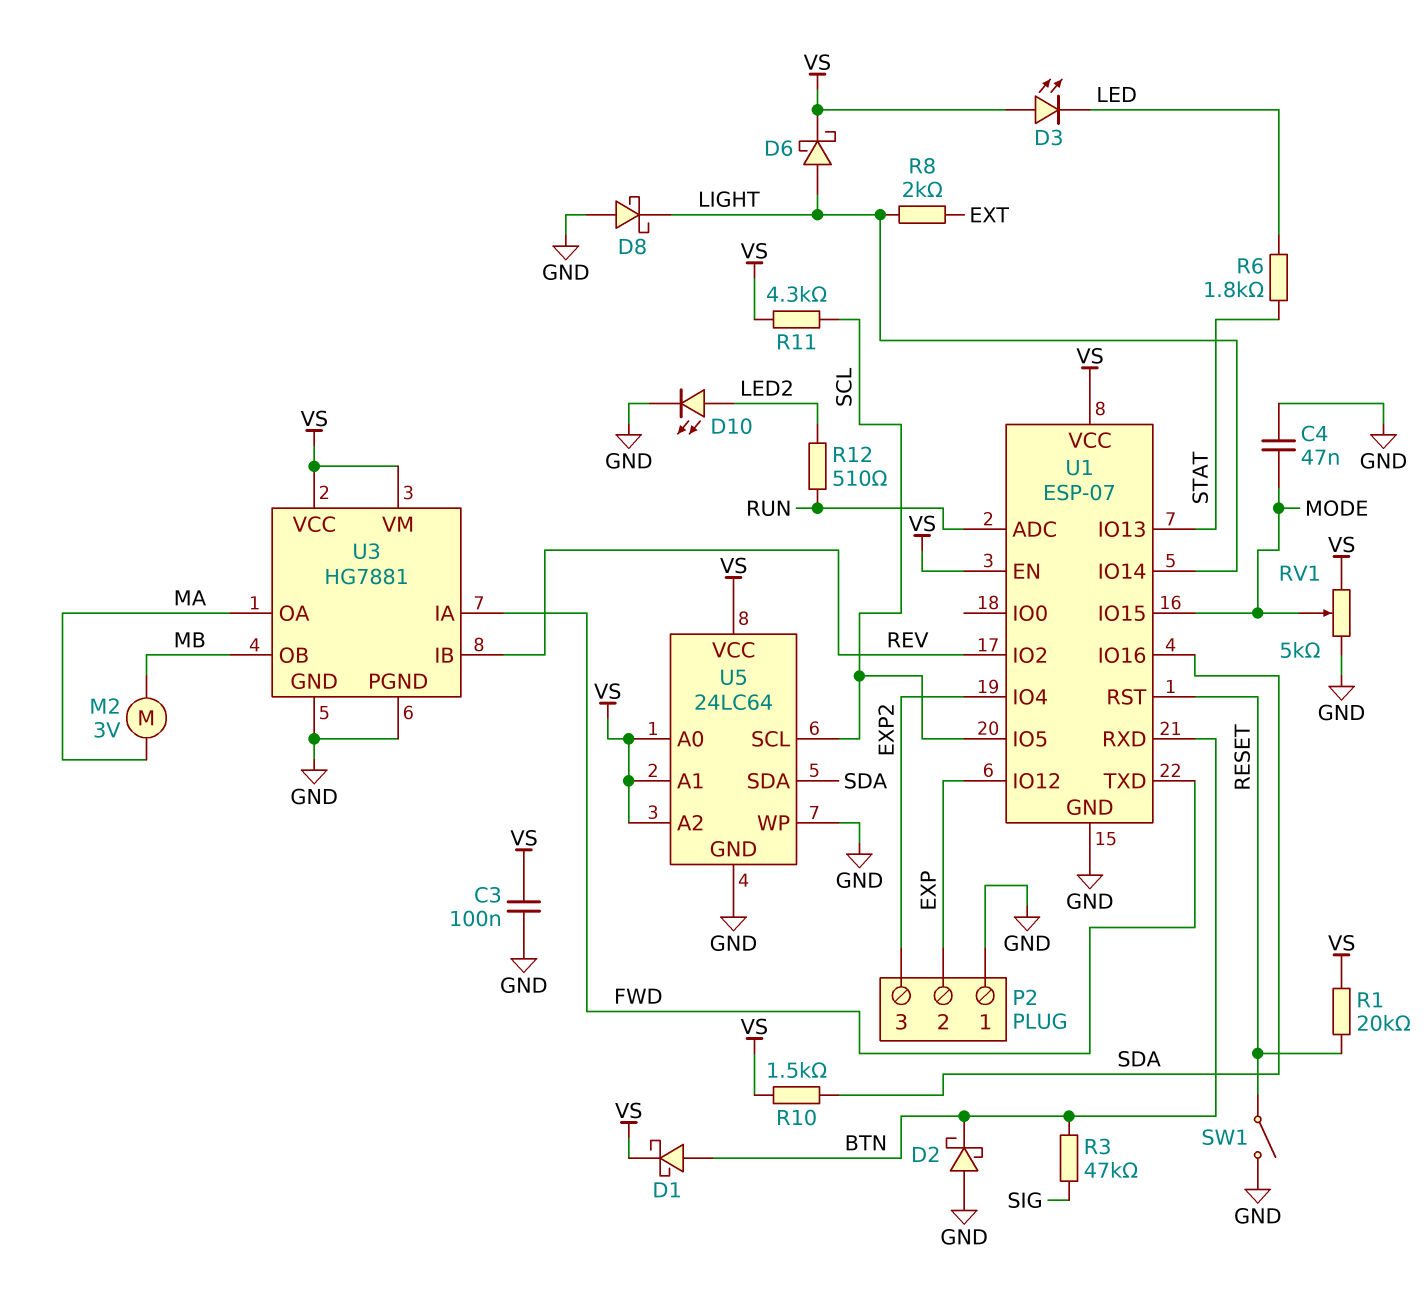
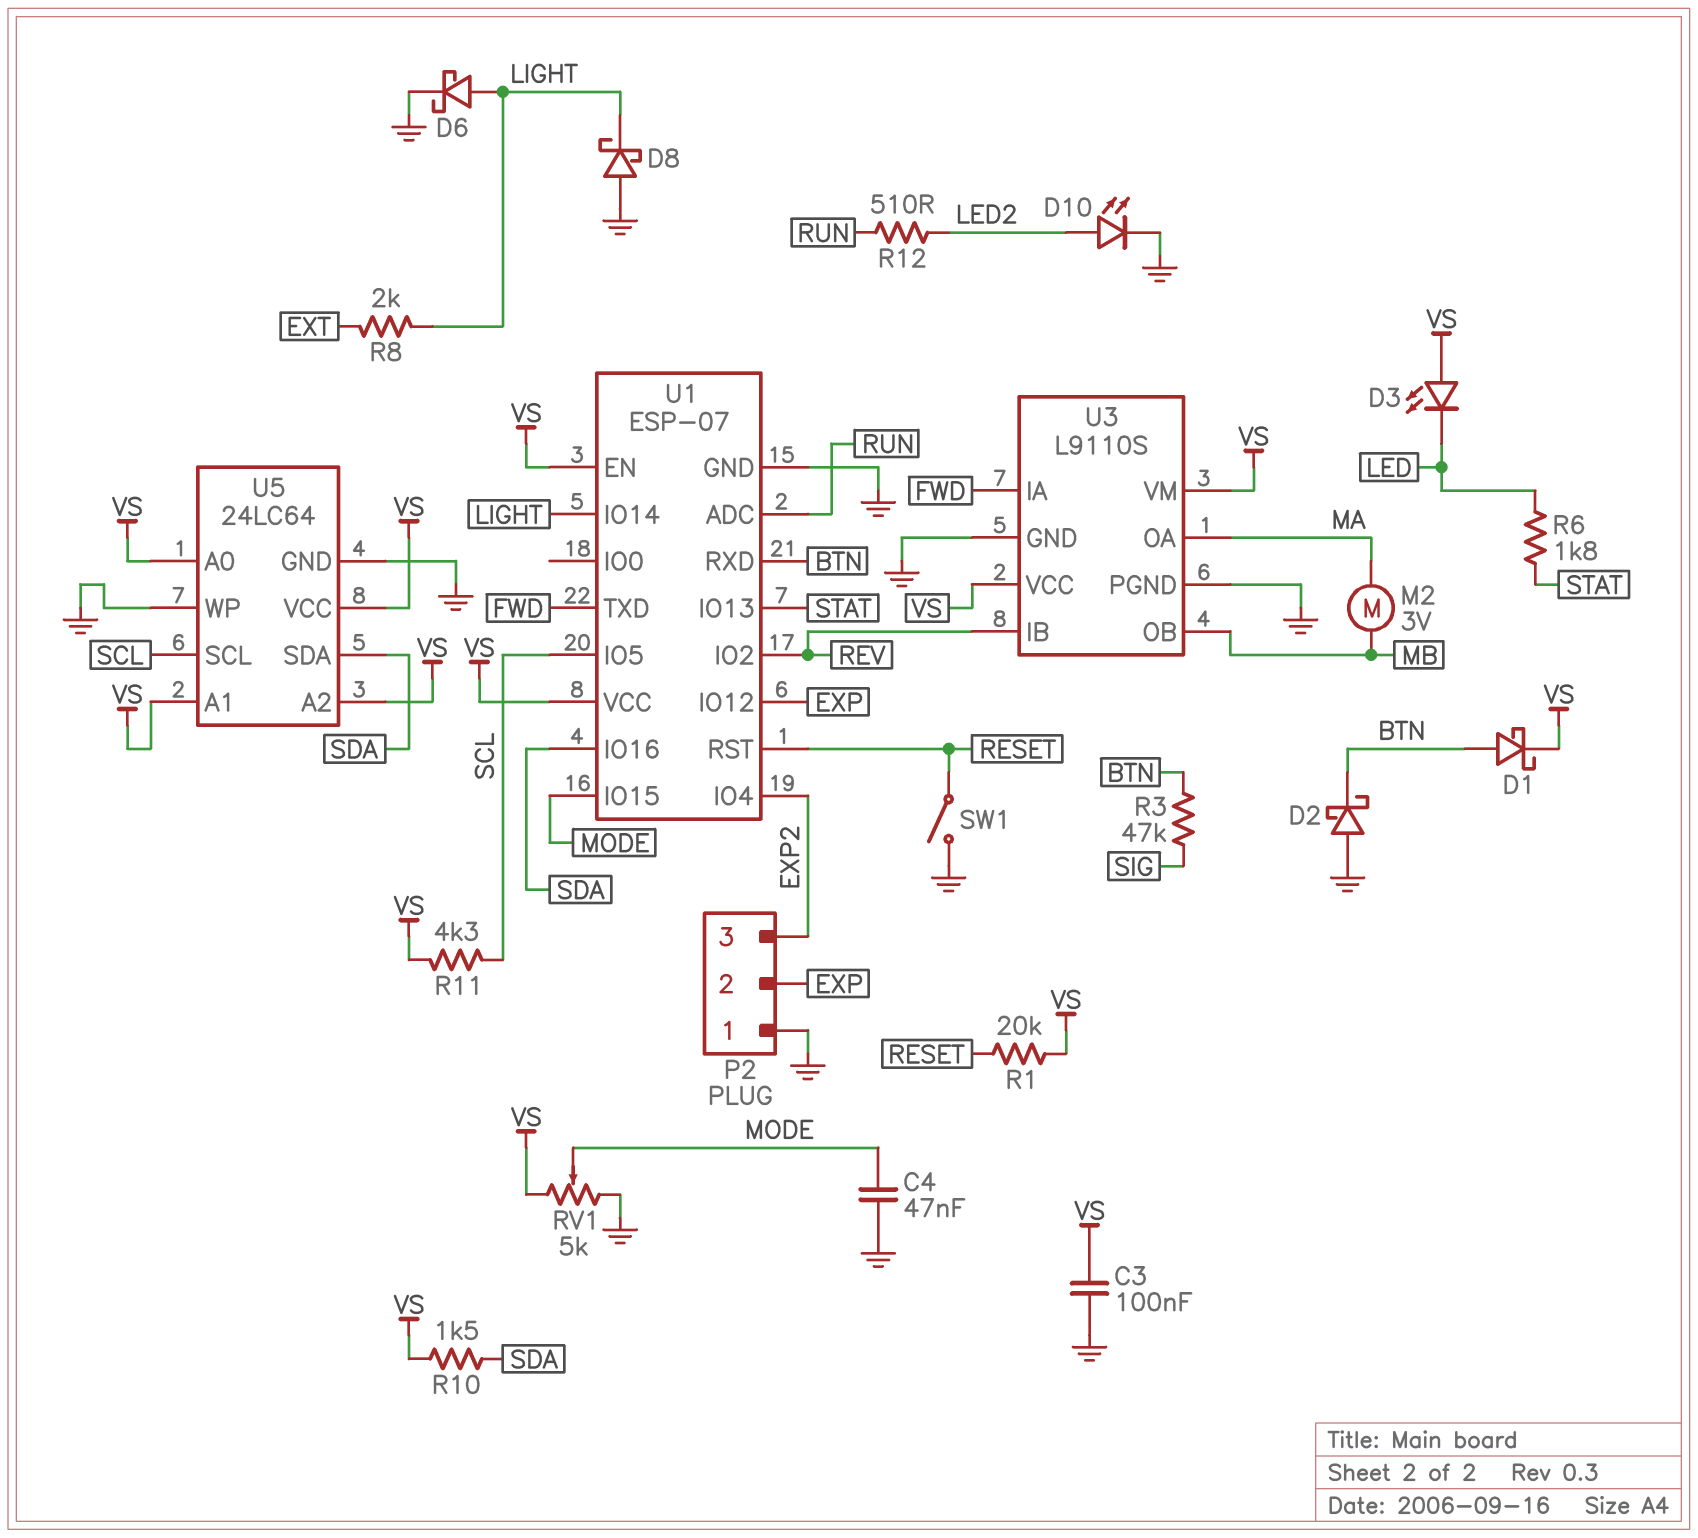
D6: schottky (A LIGHT, K VS) -> schottky (A LIGHT, K GND)
U3: HG7881 -> L9110S

